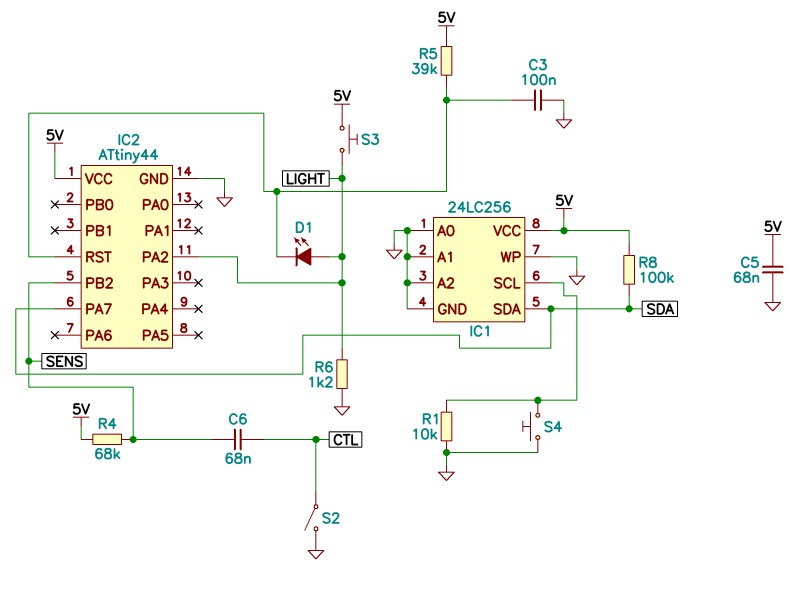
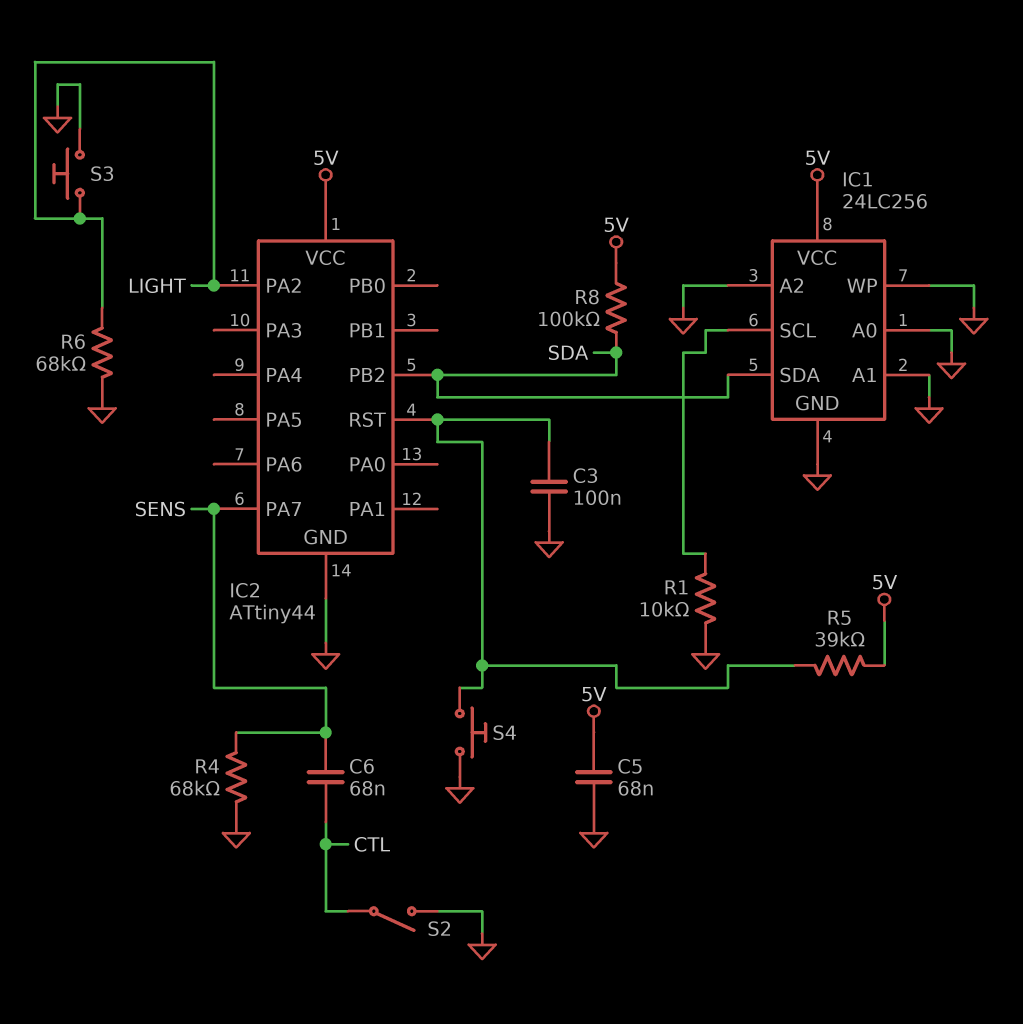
D1: LED (A LIGHT, K IC2/RST) -> none
IC2 pin PA7: SDA -> SENS
IC2 pin PB2: SENS -> SDA
R4: 68k (5V, SENS) -> 68k (GND, SENS)
R6: 1.2k (GND, LIGHT) -> 68k (GND, LIGHT)
S3: button (5V, LIGHT) -> button (GND, LIGHT)
S4: button (GND, IC1/SCL) -> button (GND, IC2/RST)

